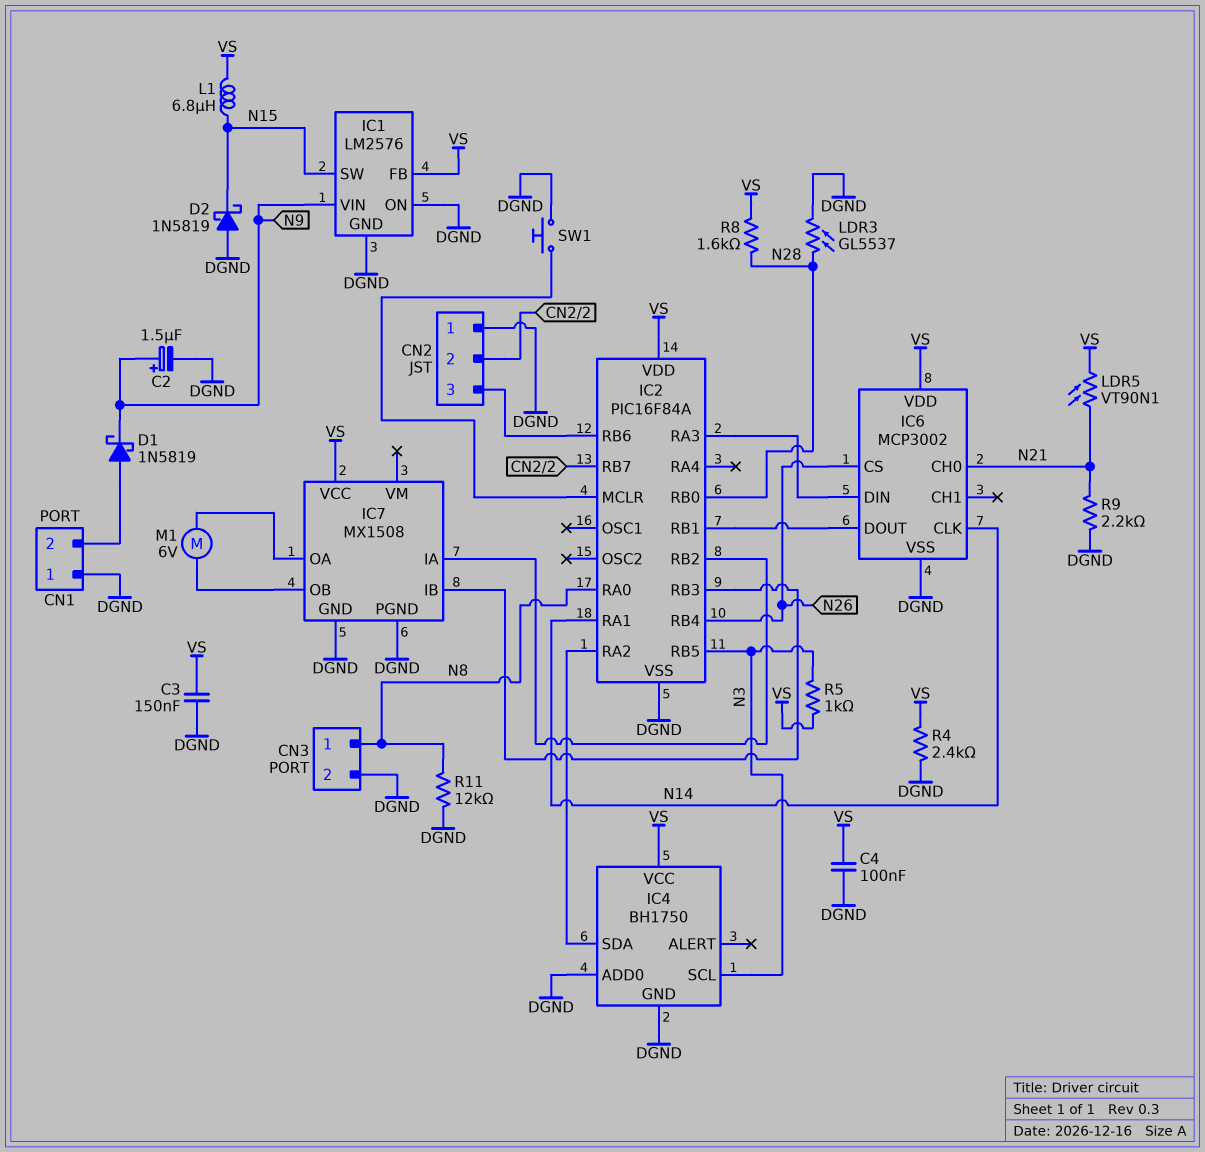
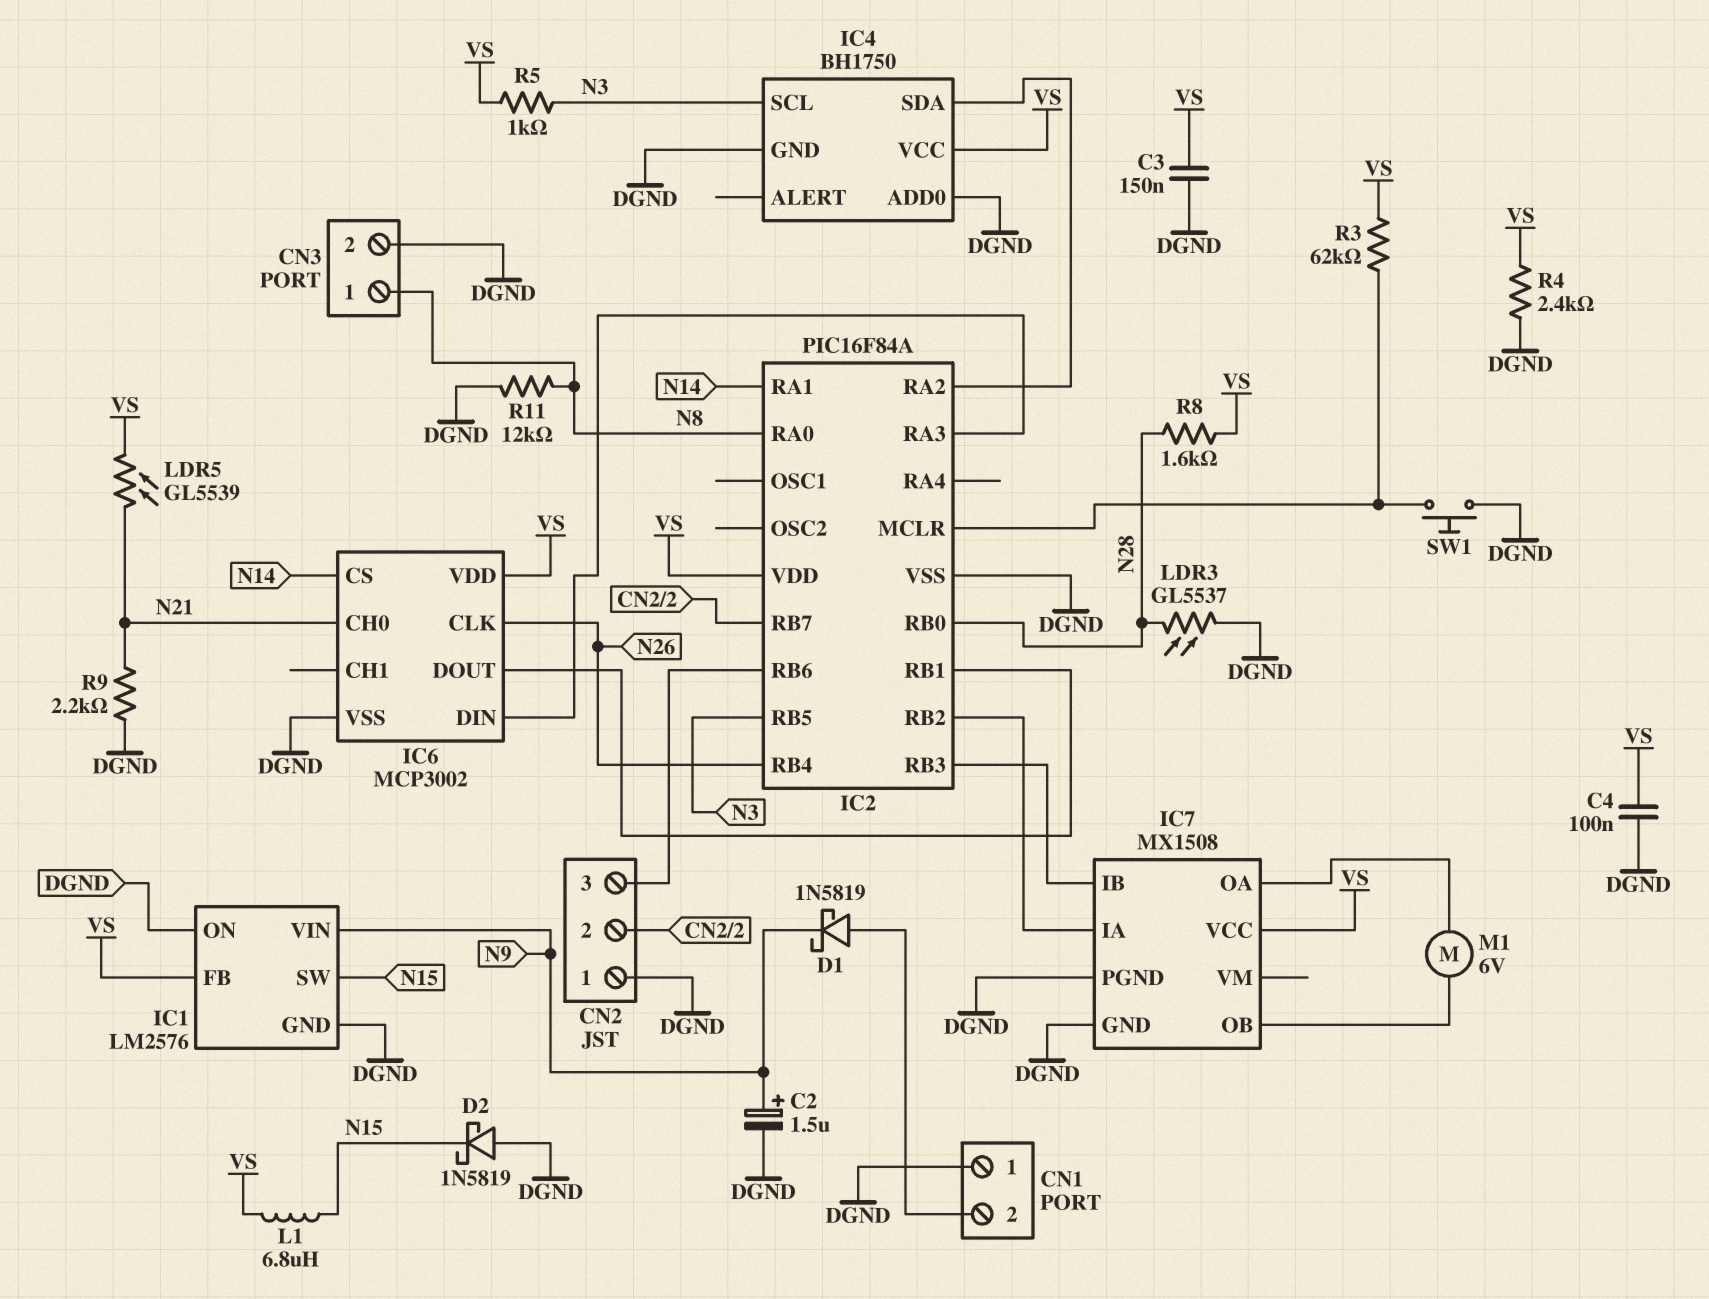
IC6 pin CLK: N14 -> N26
IC6 pin CS: N26 -> N14
LDR5: VT90N1 (N21, VS) -> GL5539 (N21, VS)
R3: none -> 62k (IC2/MCLR, VS)

